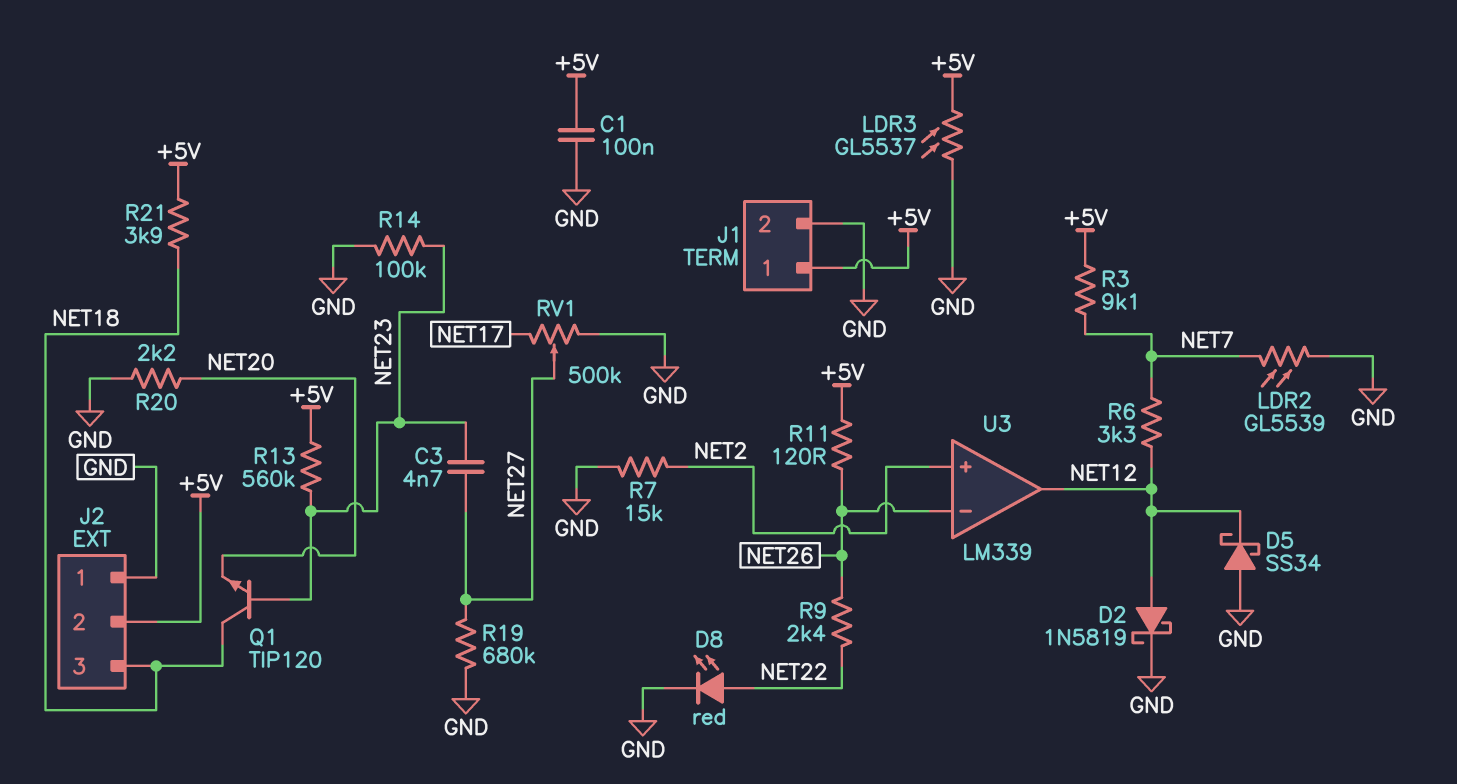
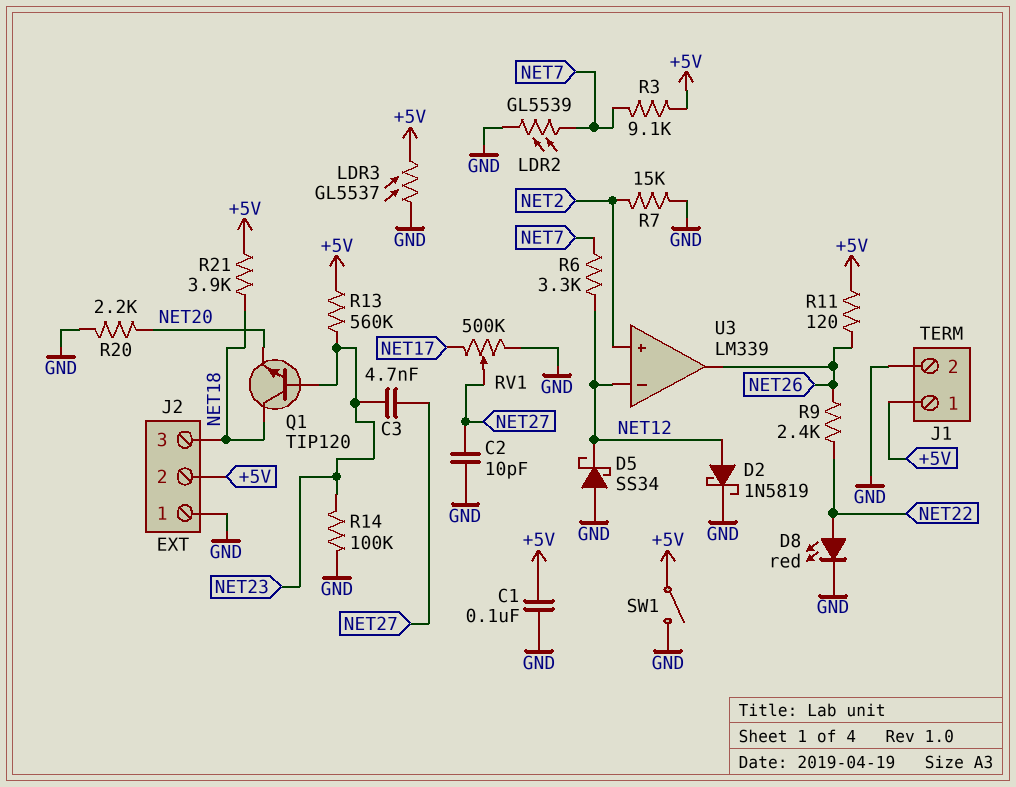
C2: none -> 10pF (GND, NET27)
R19: 680k (GND, NET27) -> none
SW1: none -> switch (+5V, GND)
U3 pin in-: NET26 -> NET12
U3 pin out: NET12 -> NET26

